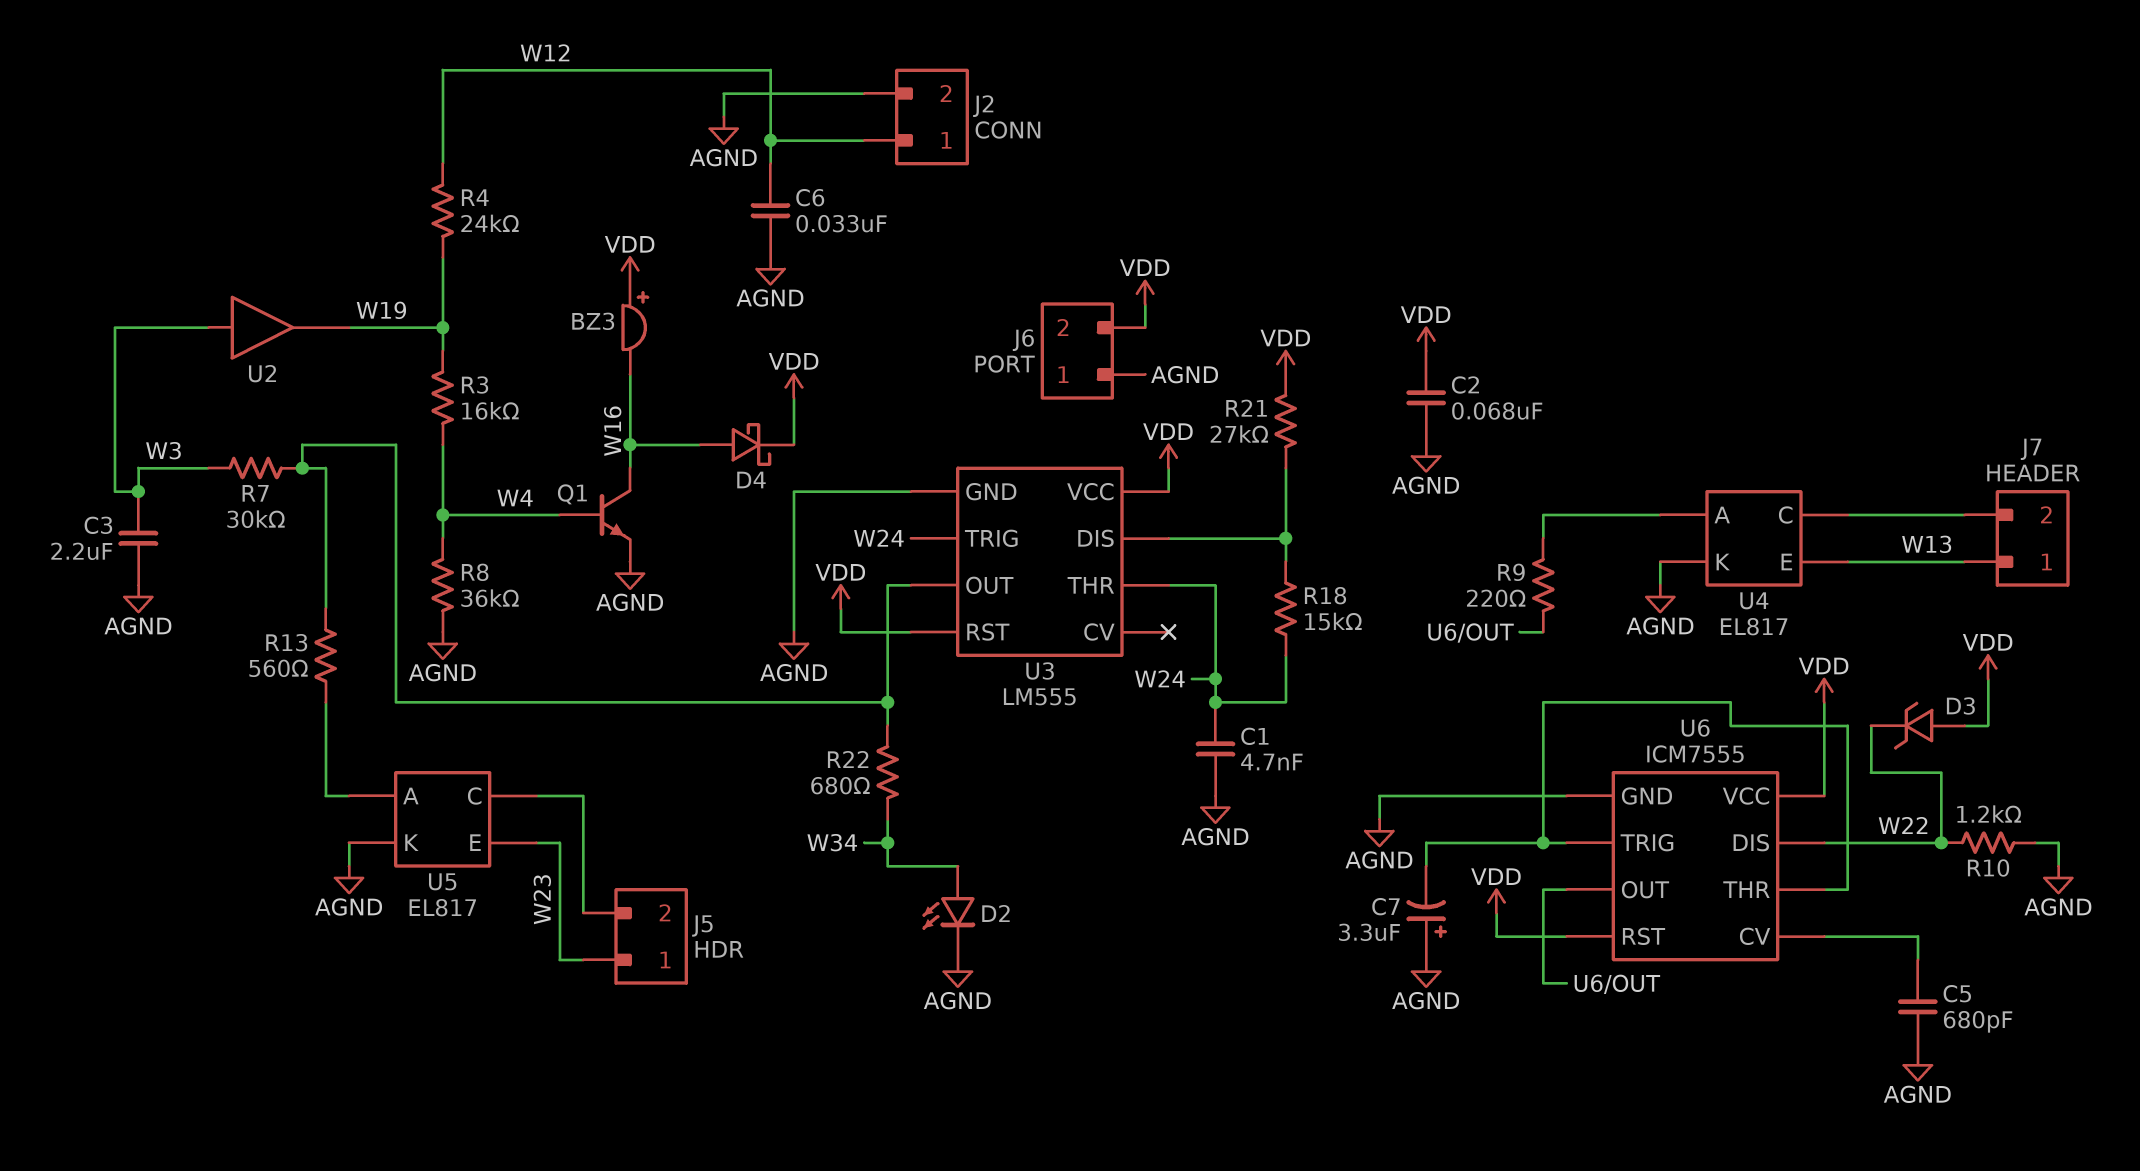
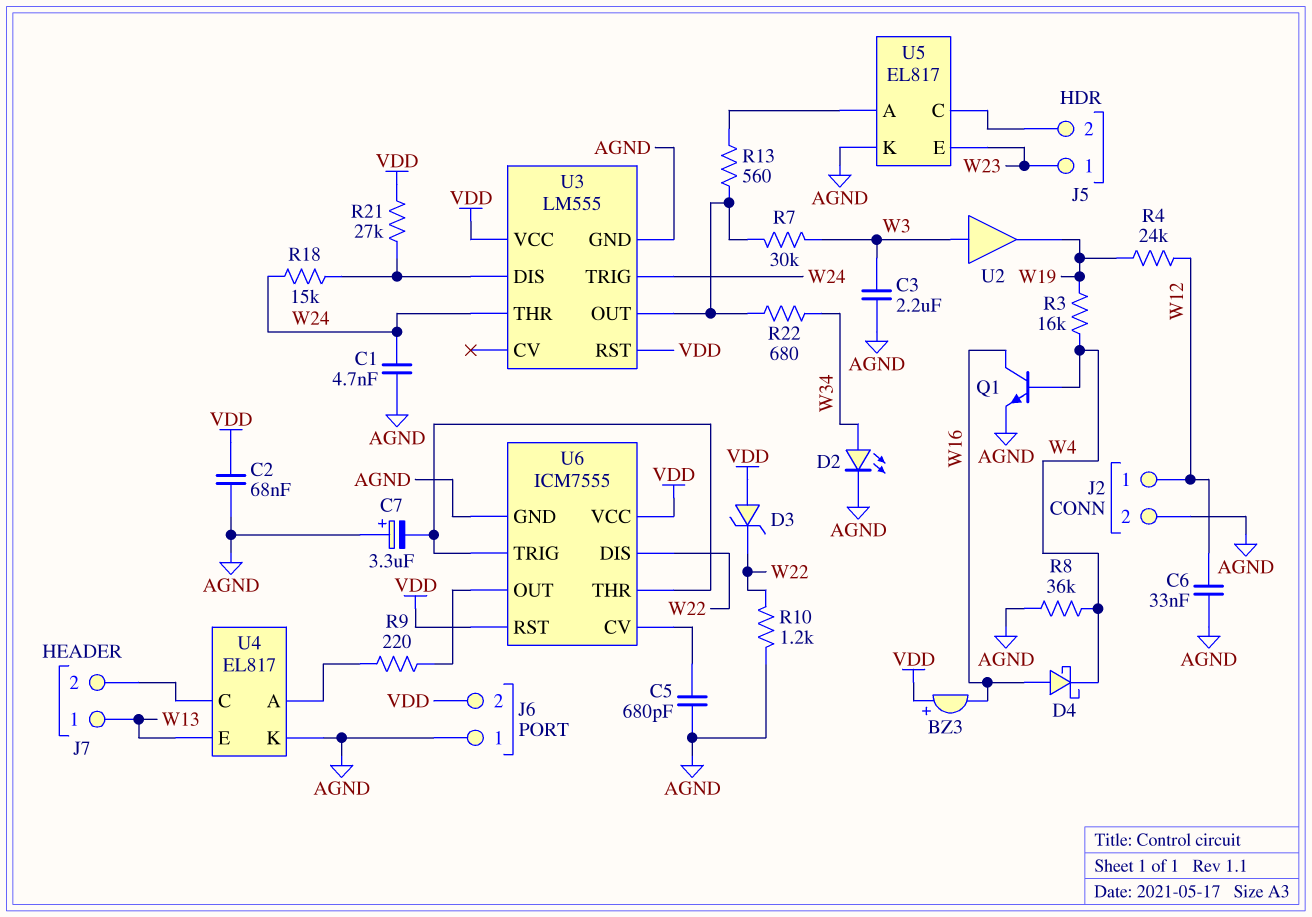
D4: schottky (A W16, K VDD) -> schottky (A W16, K W4)

